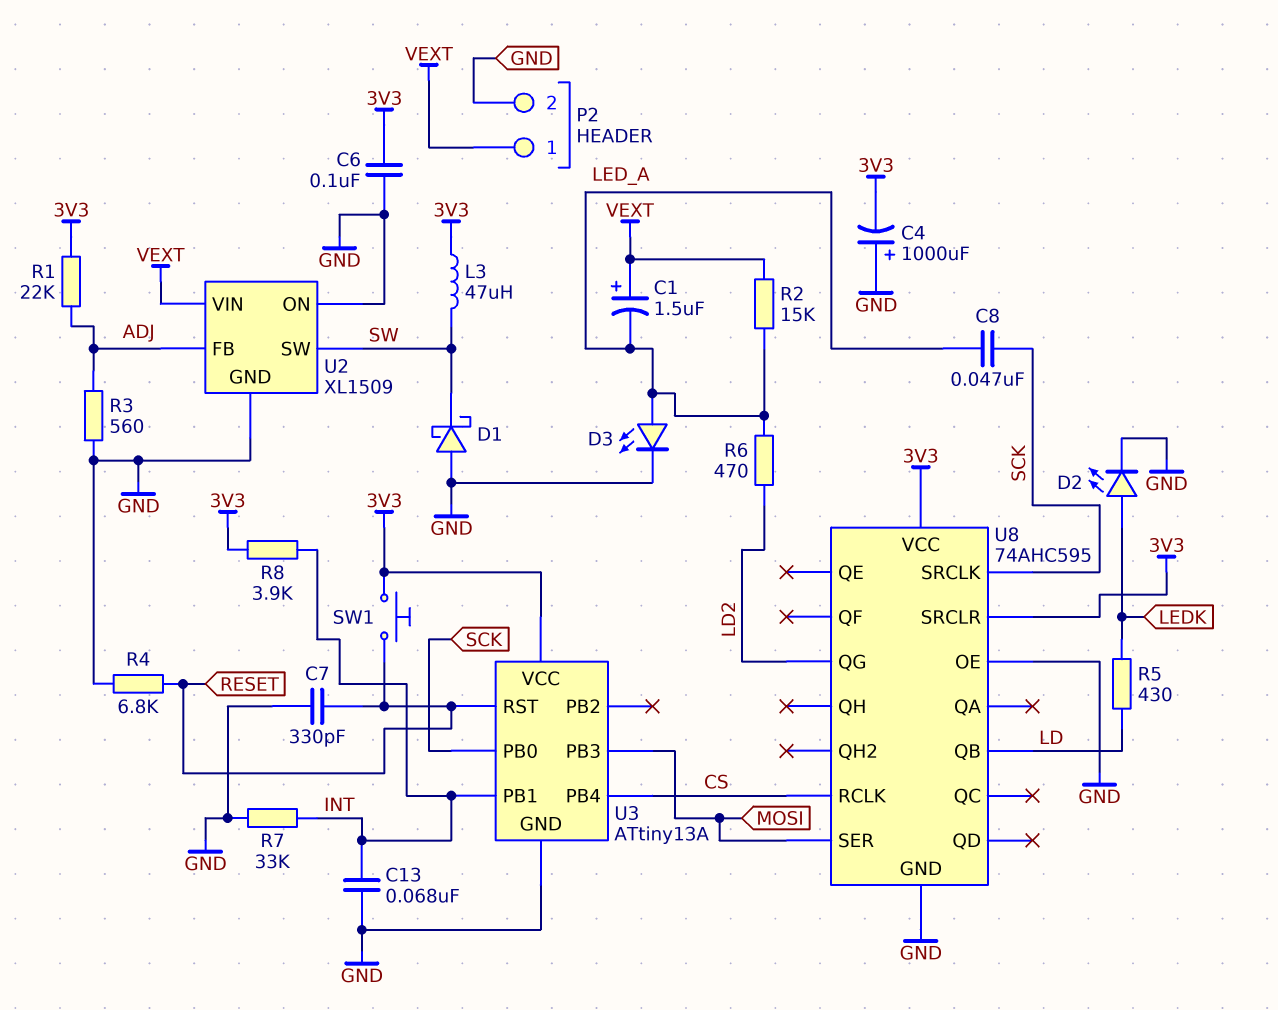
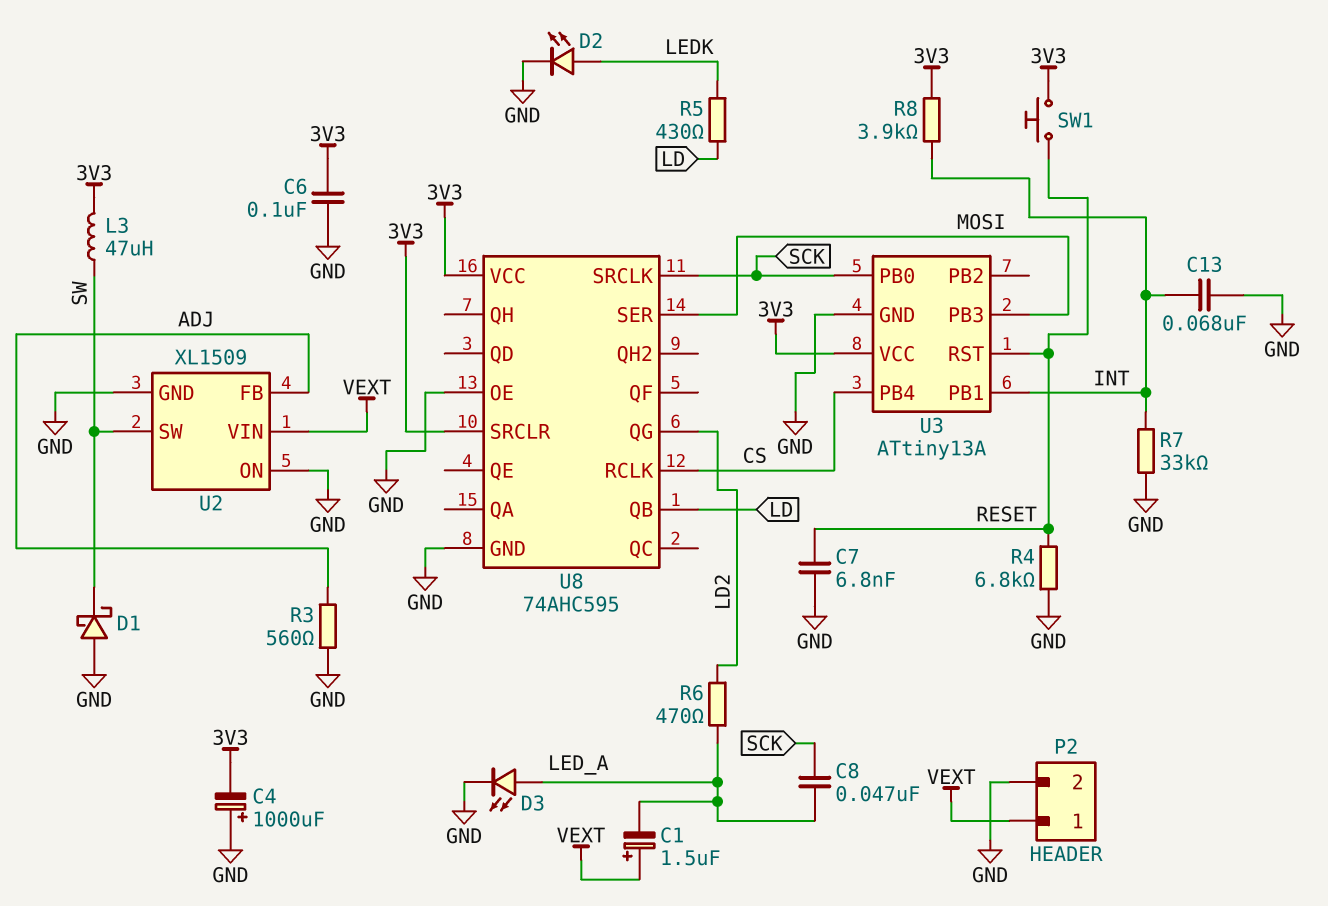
C7: 330pF (GND, RESET) -> 6.8nF (GND, RESET)
R1: 22k (3V3, ADJ) -> none
R2: 15k (LED_A, VEXT) -> none

